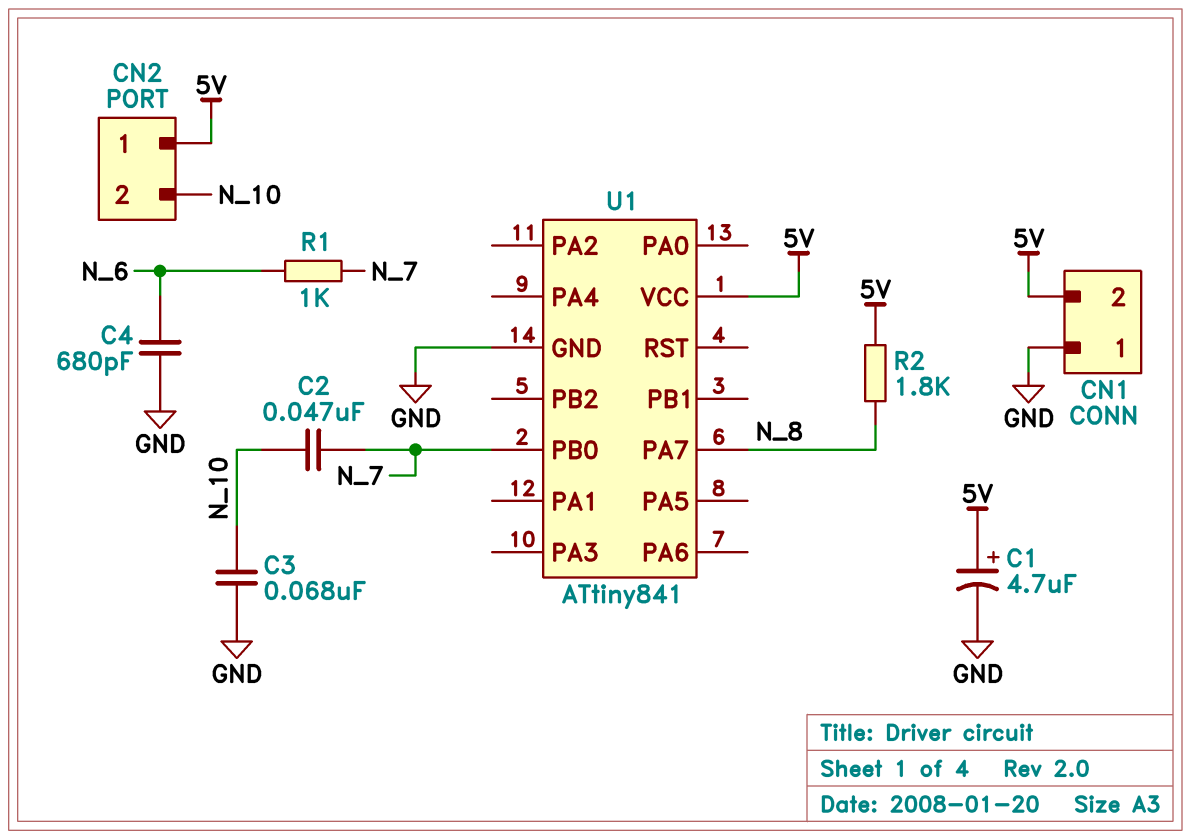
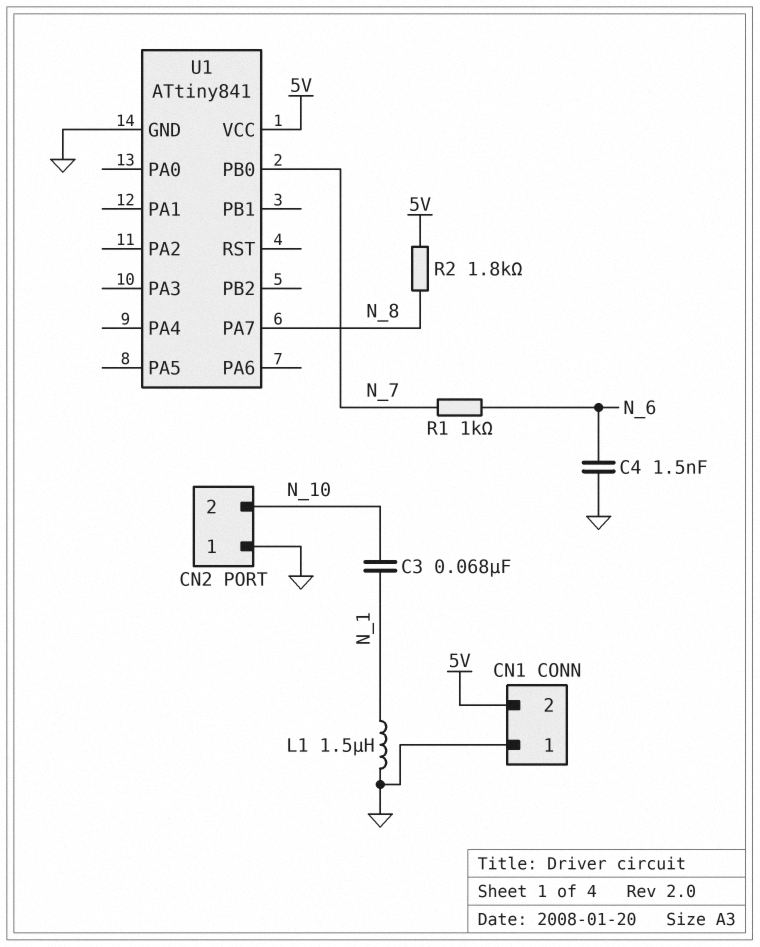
C1: 4.7uF (plus 5V, minus GND) -> none
C2: 47nF (N_7, N_10) -> none
C3: 68nF (GND, N_10) -> 68nF (N_1, N_10)
C4: 680pF (GND, N_6) -> 1.5nF (GND, N_6)
CN2 pin 1: 5V -> GND
L1: none -> 1.5uH (GND, N_1)

